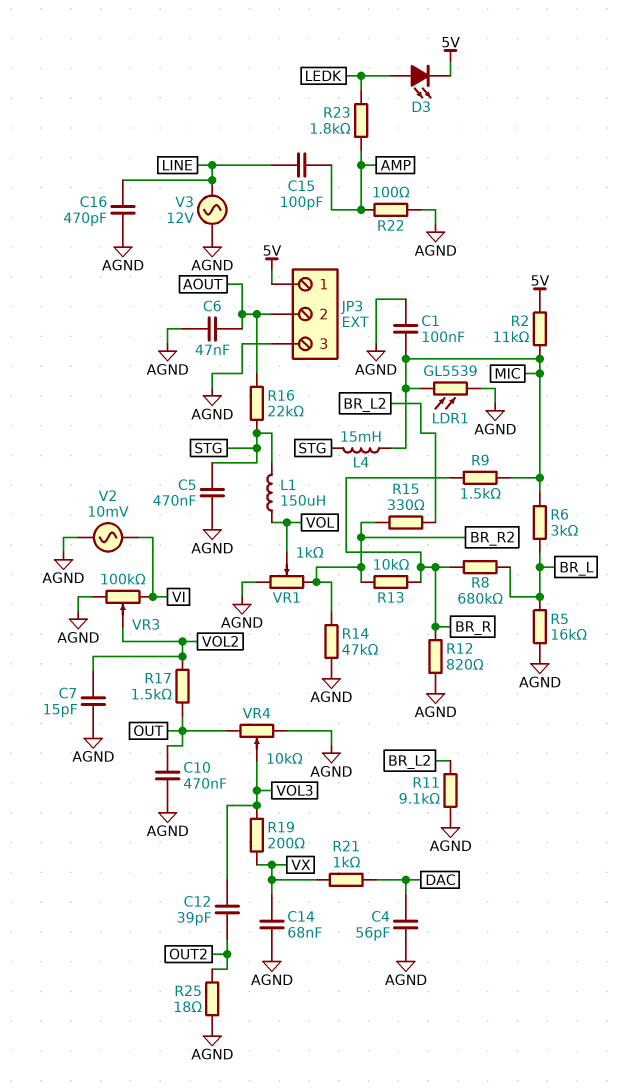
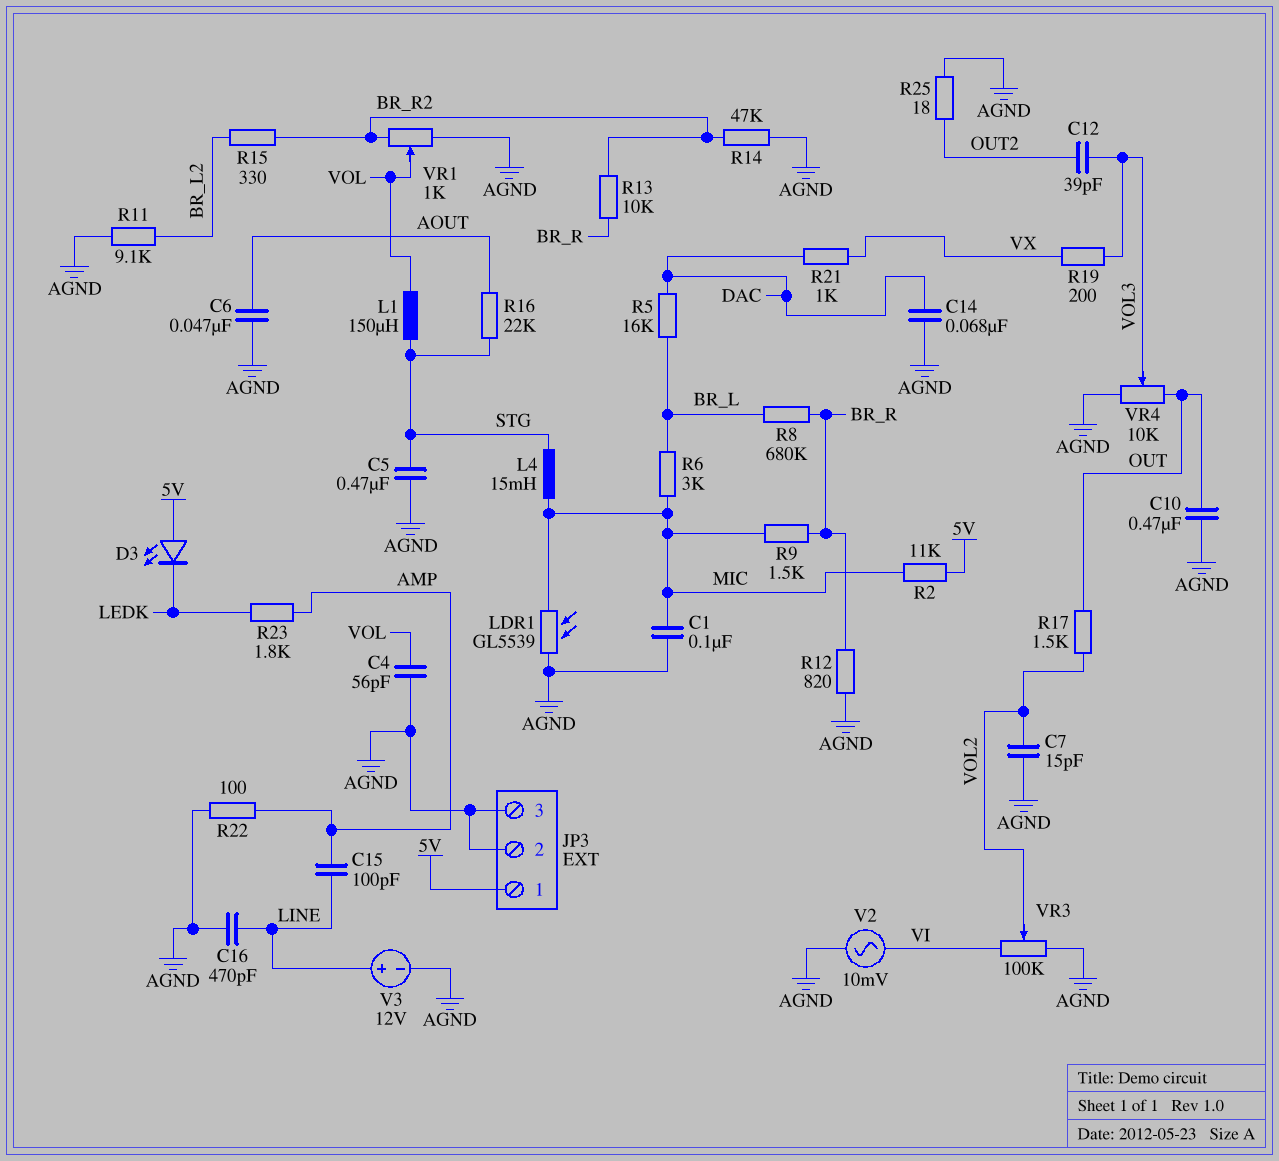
C4: 56pF (AGND, DAC) -> 56pF (AGND, VOL)
C14: 68nF (AGND, VX) -> 68nF (AGND, DAC)
D3: LED (A LEDK, K 5V) -> LED (A 5V, K LEDK)
JP3 pin 2: AOUT -> AGND
R5: 16k (AGND, BR_L) -> 16k (BR_L, DAC)
V3: AC 12V (AGND, LINE) -> 12V (plus LINE, minus AGND)

